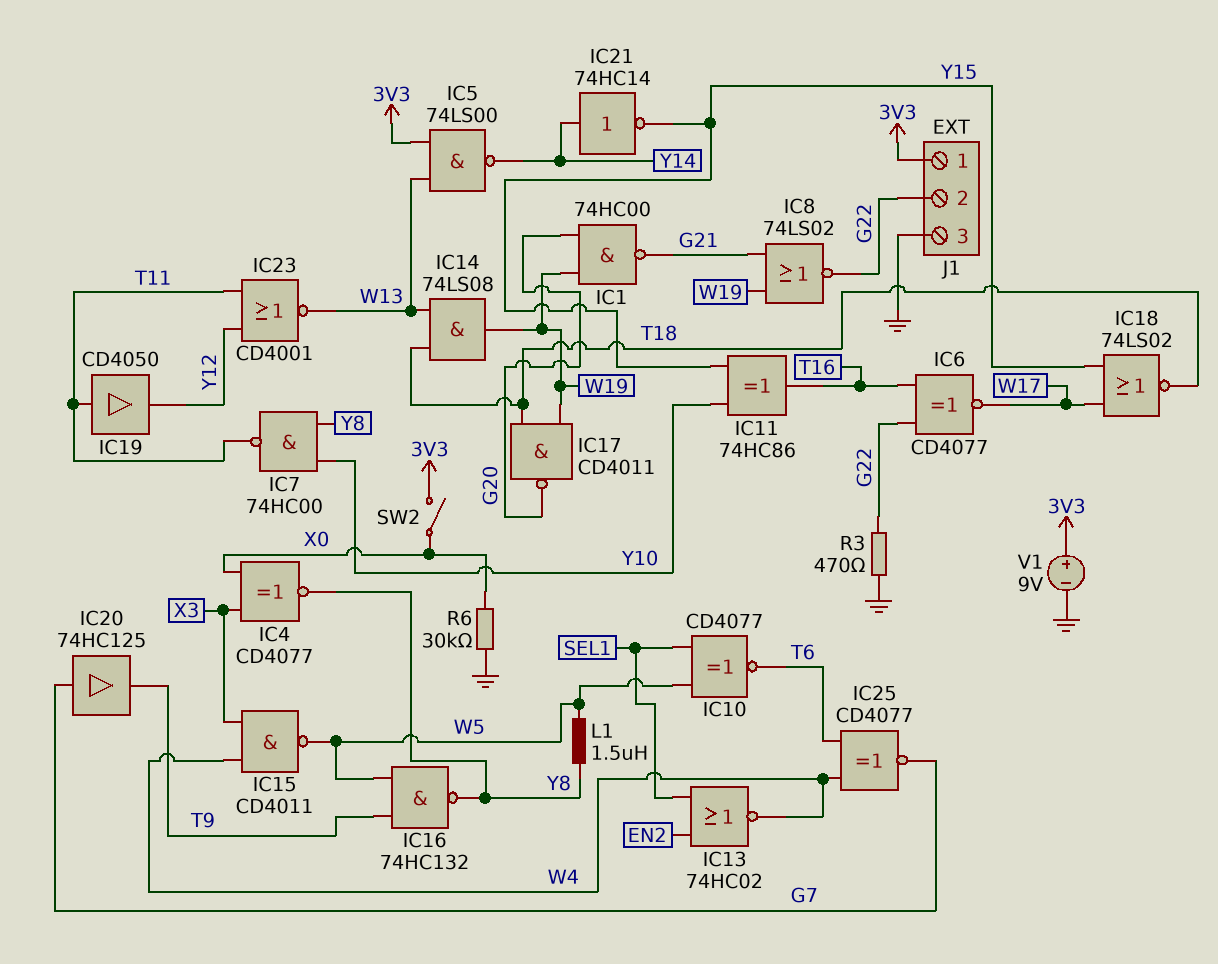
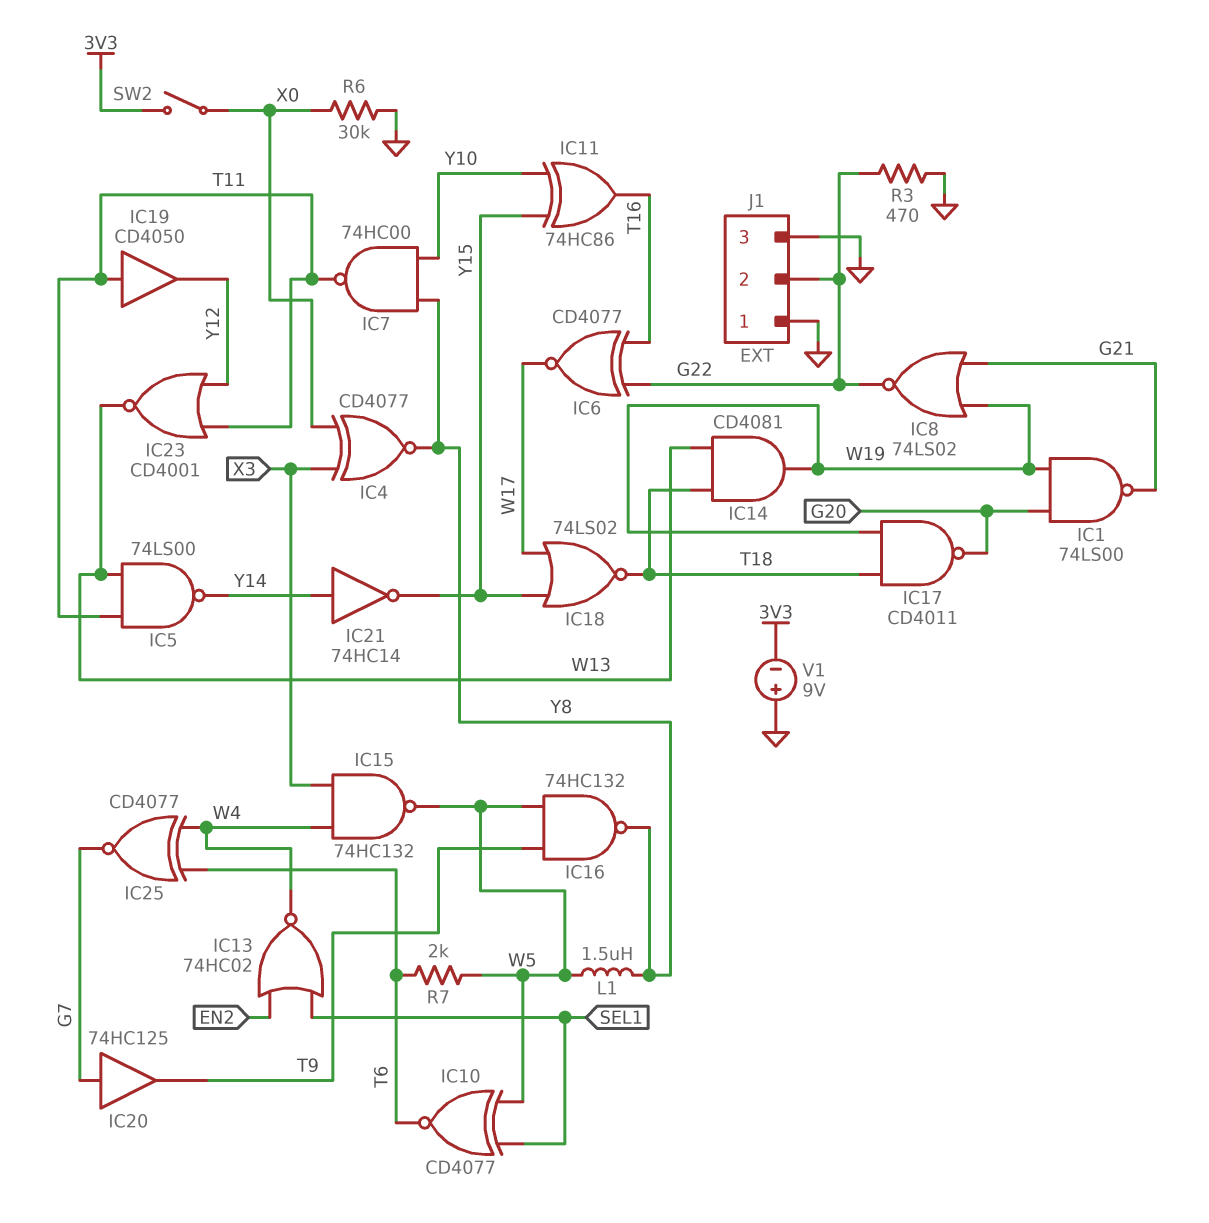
IC1: NAND 74HC00 (in G20, in W19, out G21) -> NAND 74LS00 (in G20, in W19, out G21)
IC5: NAND 74LS00 (in 3V3, in W13, out Y14) -> NAND 74LS00 (in T11, in W13, out Y14)
IC14: AND 74LS08 (in T18, in W13, out W19) -> AND CD4081 (in T18, in W13, out W19)
IC15: NAND CD4011 (in W4, in X3, out W5) -> NAND 74HC132 (in W4, in X3, out W5)
J1 pin 1: 3V3 -> GND
R7: none -> 2k (T6, W5)
V1: 9V (plus 3V3, minus GND) -> 9V (plus GND, minus 3V3)

